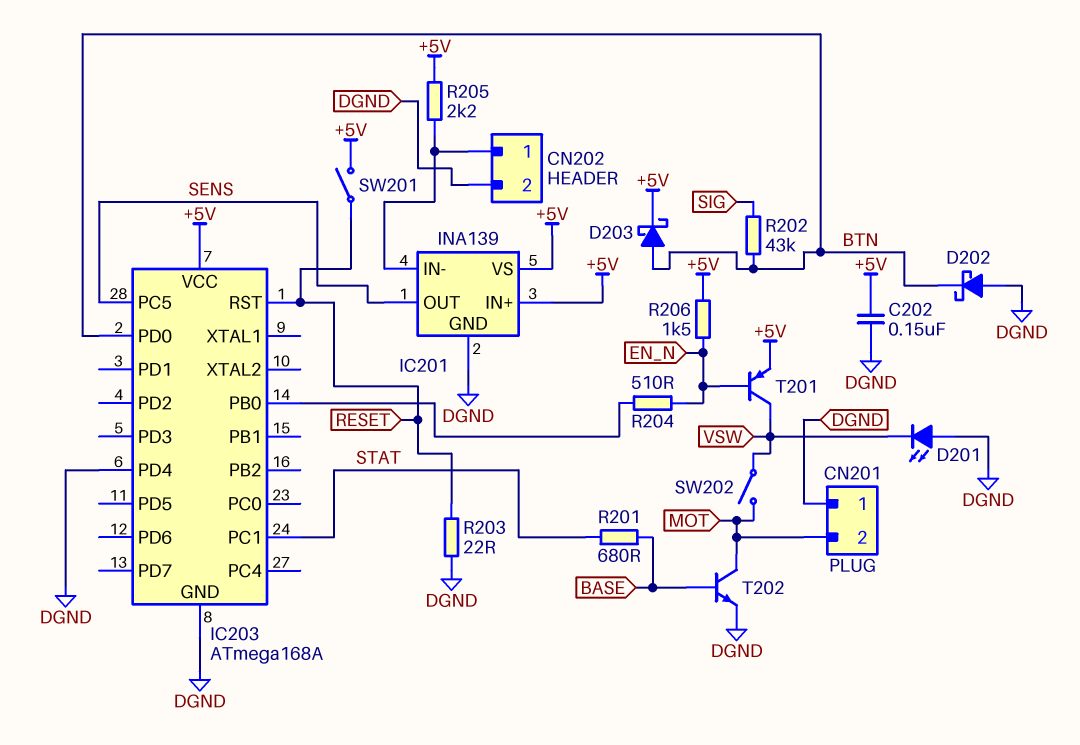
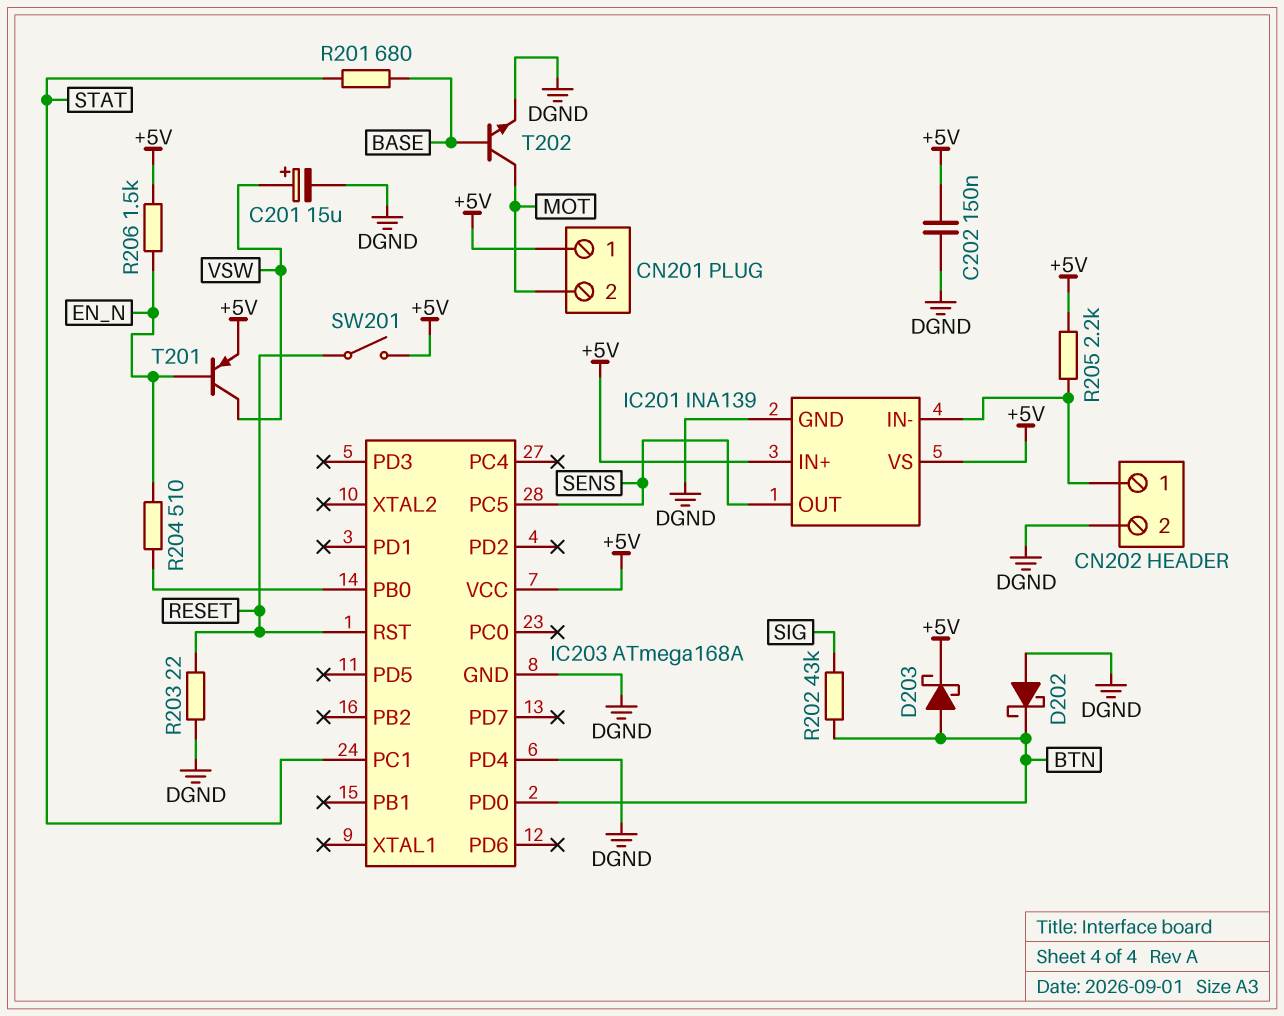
C201: none -> 15uF (plus VSW, minus DGND)
CN201 pin 1: DGND -> +5V
D201: LED (A DGND, K VSW) -> none
SW202: switch (MOT, VSW) -> none

